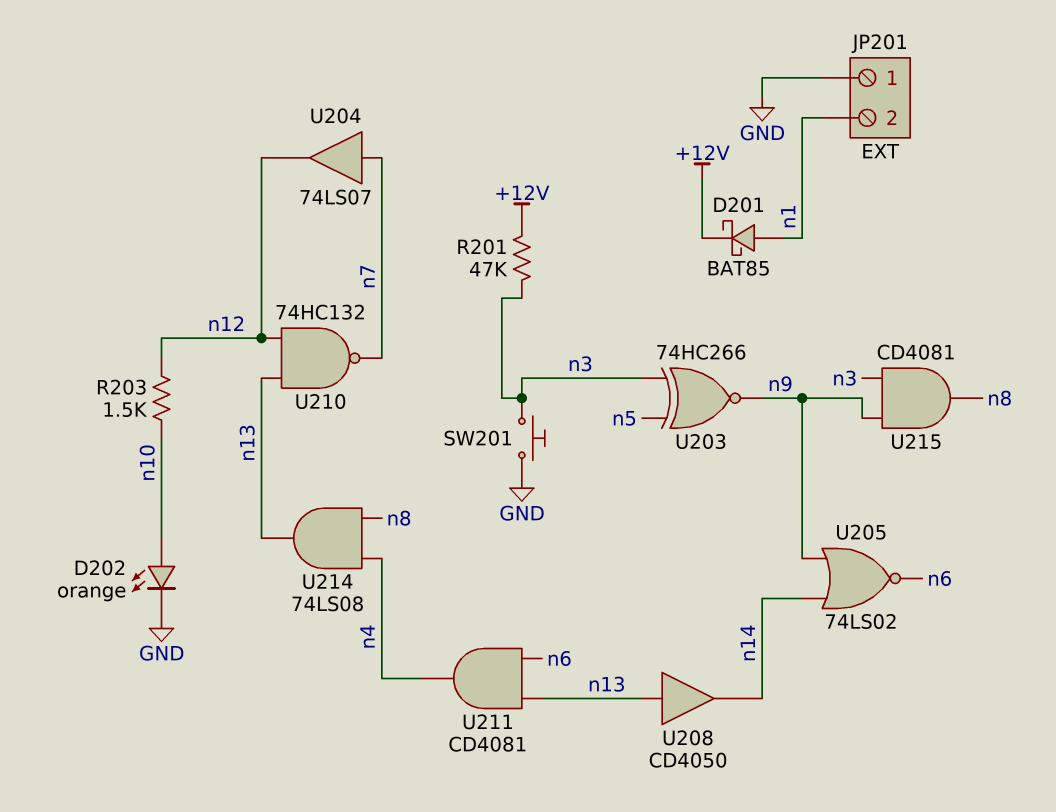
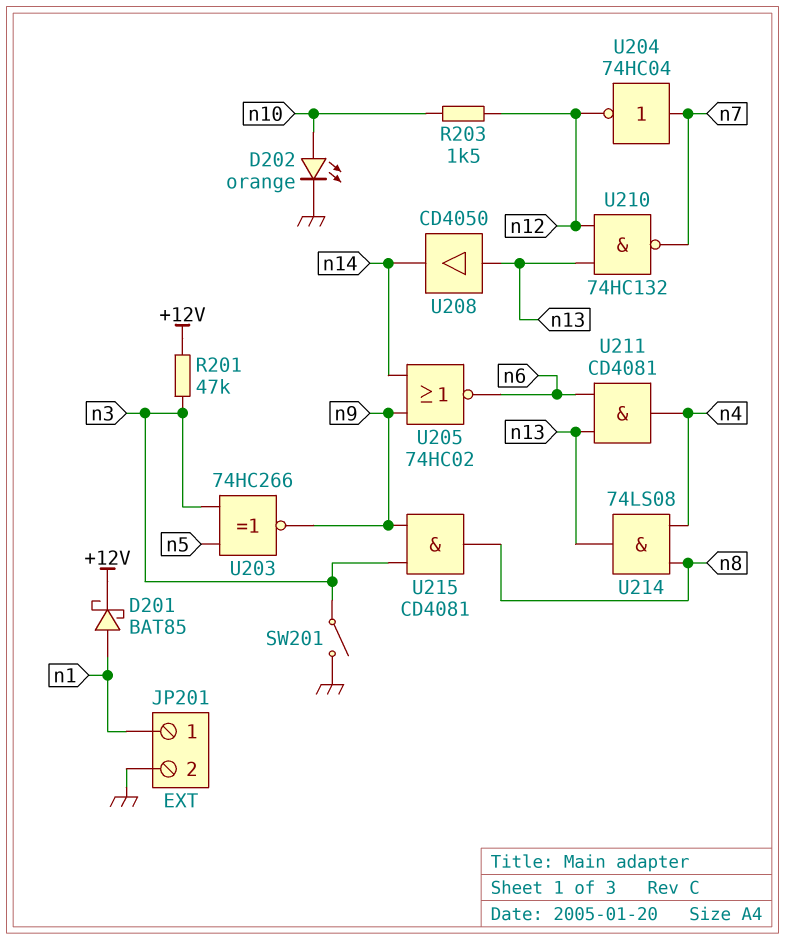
JP201 pin 1: GND -> n1
JP201 pin 2: n1 -> GND
SW201: button (GND, n3) -> switch (GND, n3)
U204: buffer 74LS07 (in n7, out n12) -> NOT 74HC04 (in n7, out n12)
U205: NOR 74LS02 (in n9, in n14, out n6) -> NOR 74HC02 (in n9, in n14, out n6)

